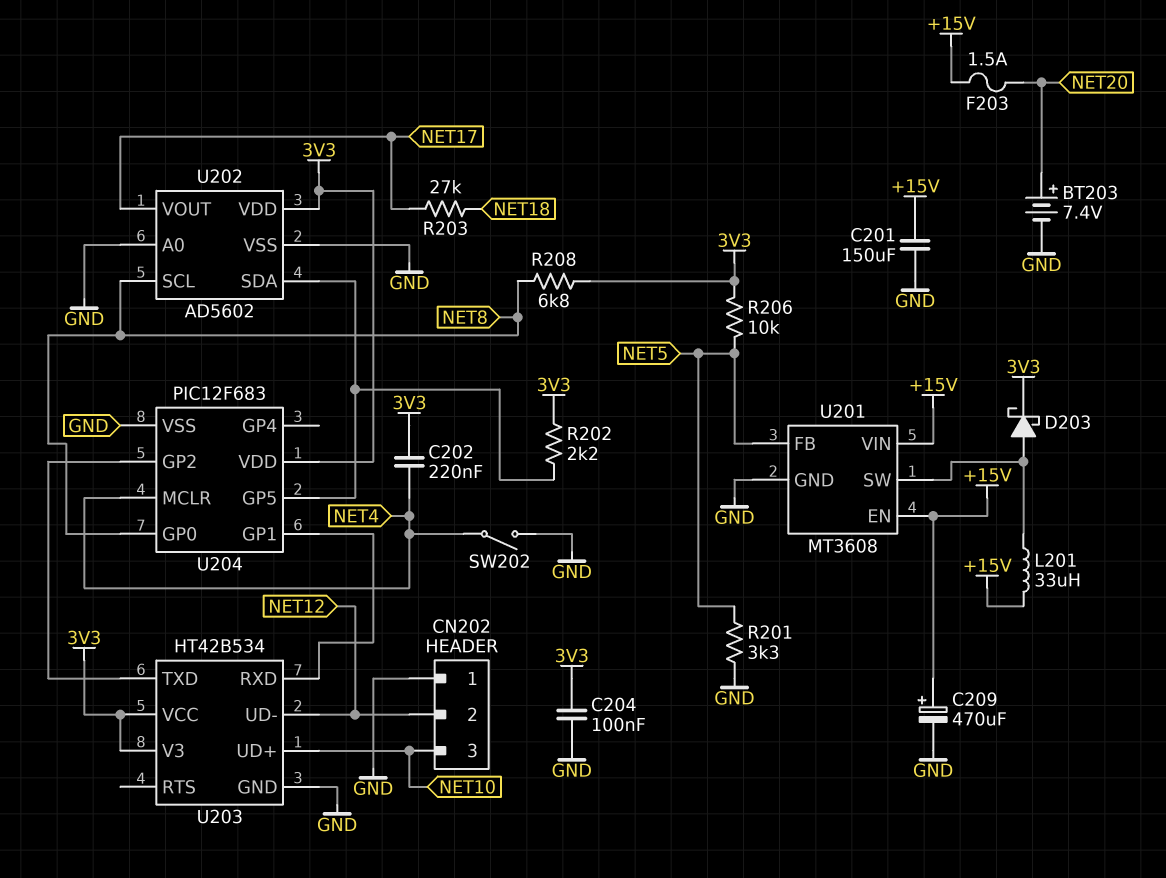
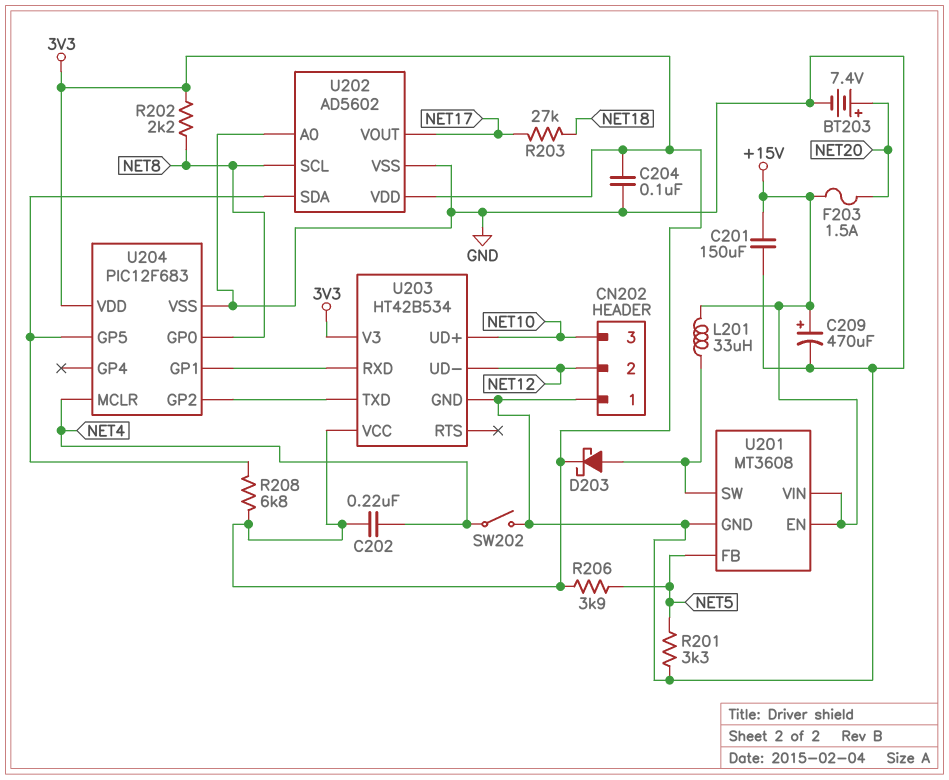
R202: 2.2k (3V3, U202/SDA) -> 2.2k (3V3, NET8)
R206: 10k (3V3, NET5) -> 3.9k (3V3, NET5)
R208: 6.8k (3V3, NET8) -> 6.8k (3V3, U202/SDA)

